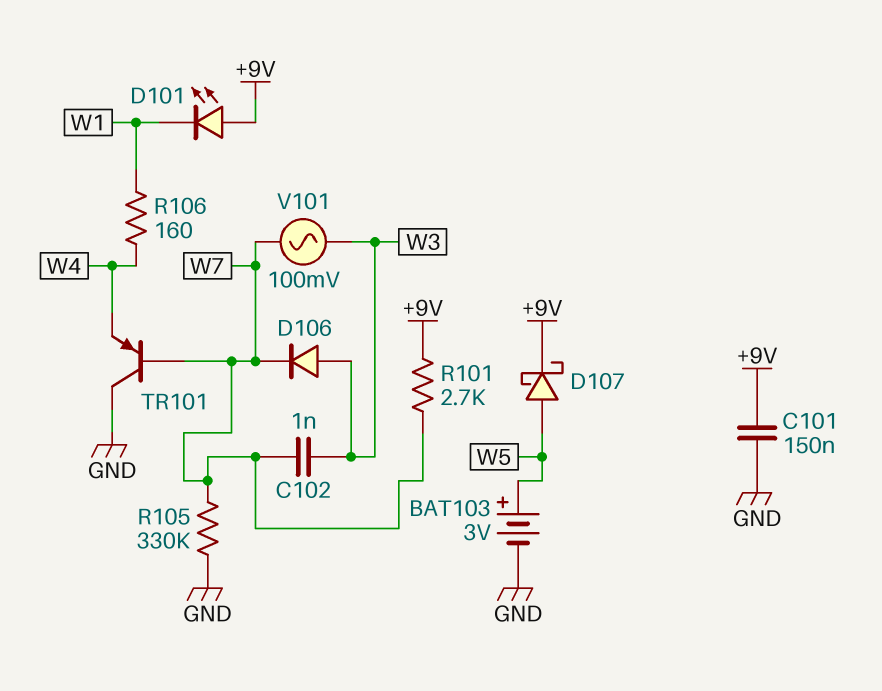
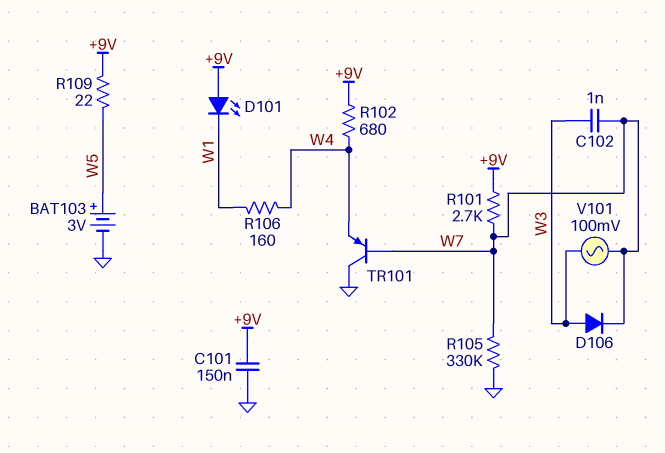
D107: schottky (A W5, K +9V) -> none
R102: none -> 680 (+9V, W4)
R109: none -> 22 (+9V, W5)

